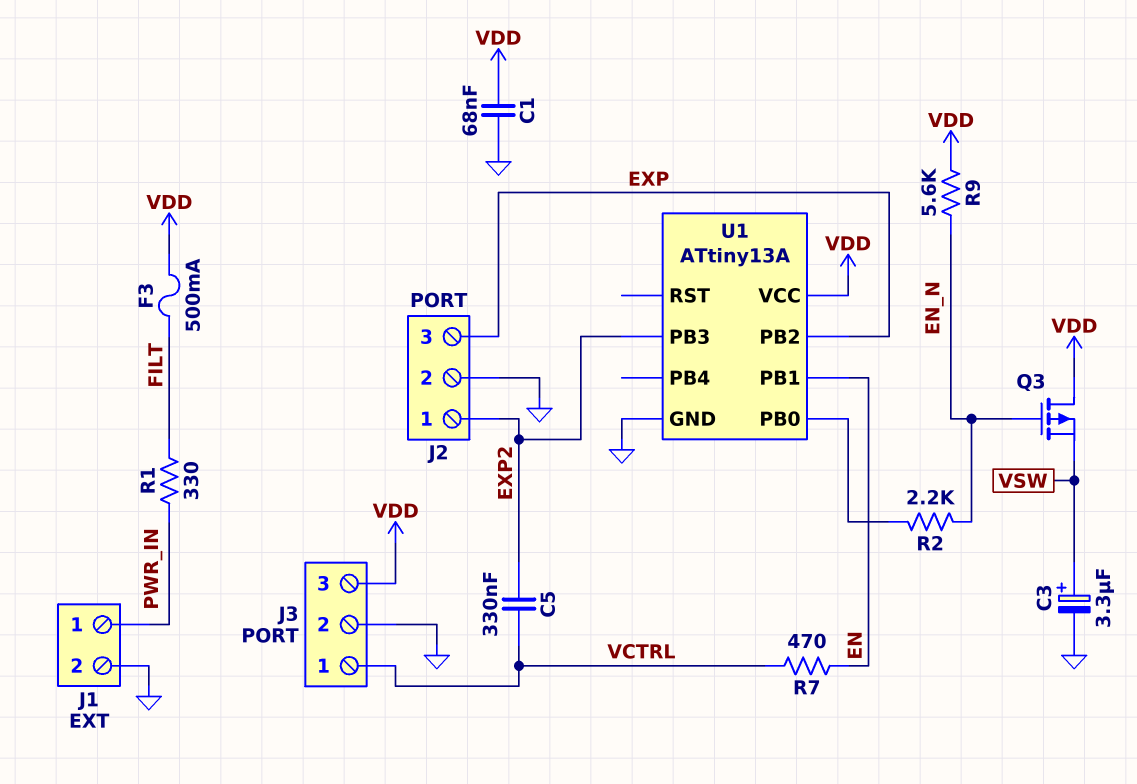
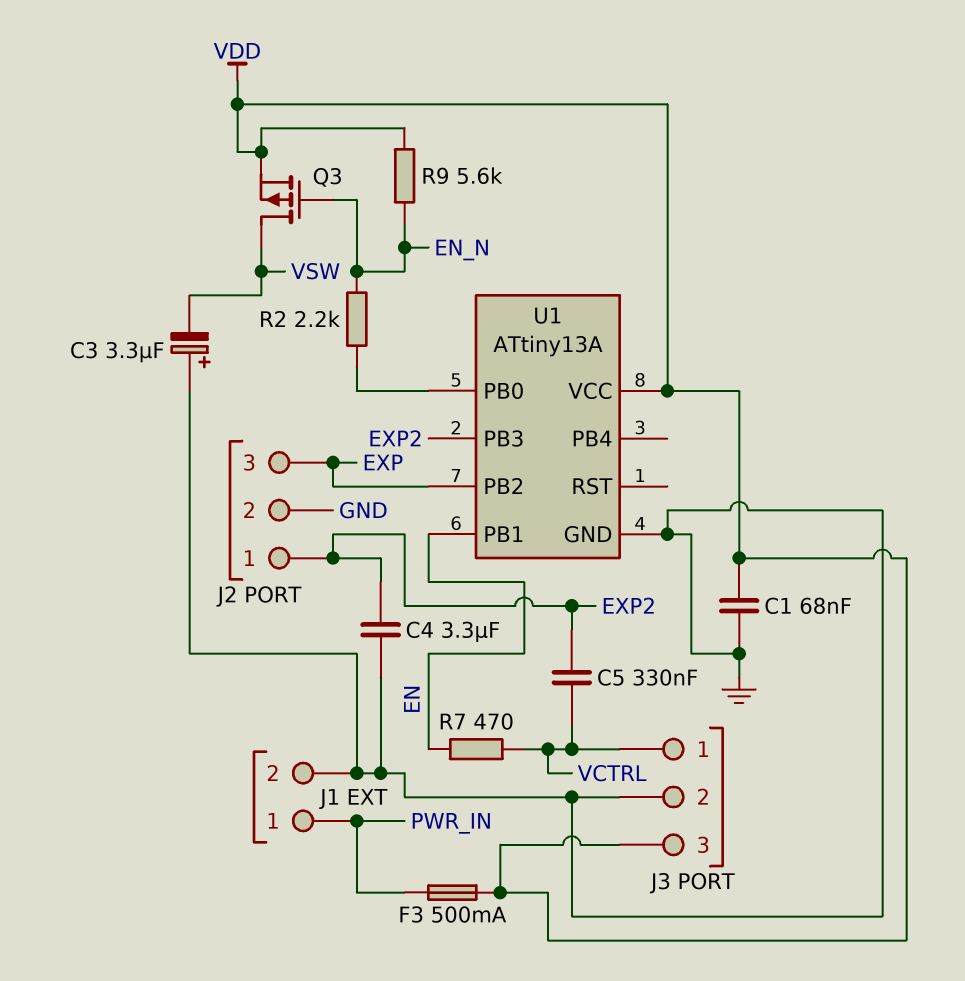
C3: 3.3uF (plus VSW, minus GND) -> 3.3uF (plus GND, minus VSW)
C4: none -> 3.3uF (EXP2, GND)
F3: 500mA (FILT, VDD) -> 500mA (PWR_IN, VDD)
Q3: PMOS (G EN_N, D VDD, S VSW) -> PMOS (G EN_N, D VSW, S VDD)
R1: 330 (FILT, PWR_IN) -> none

